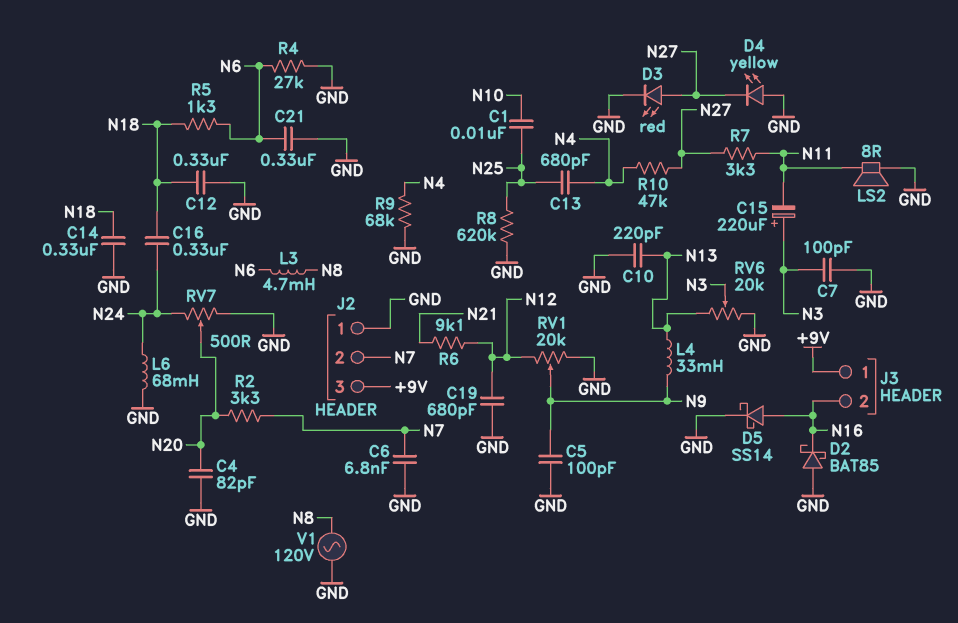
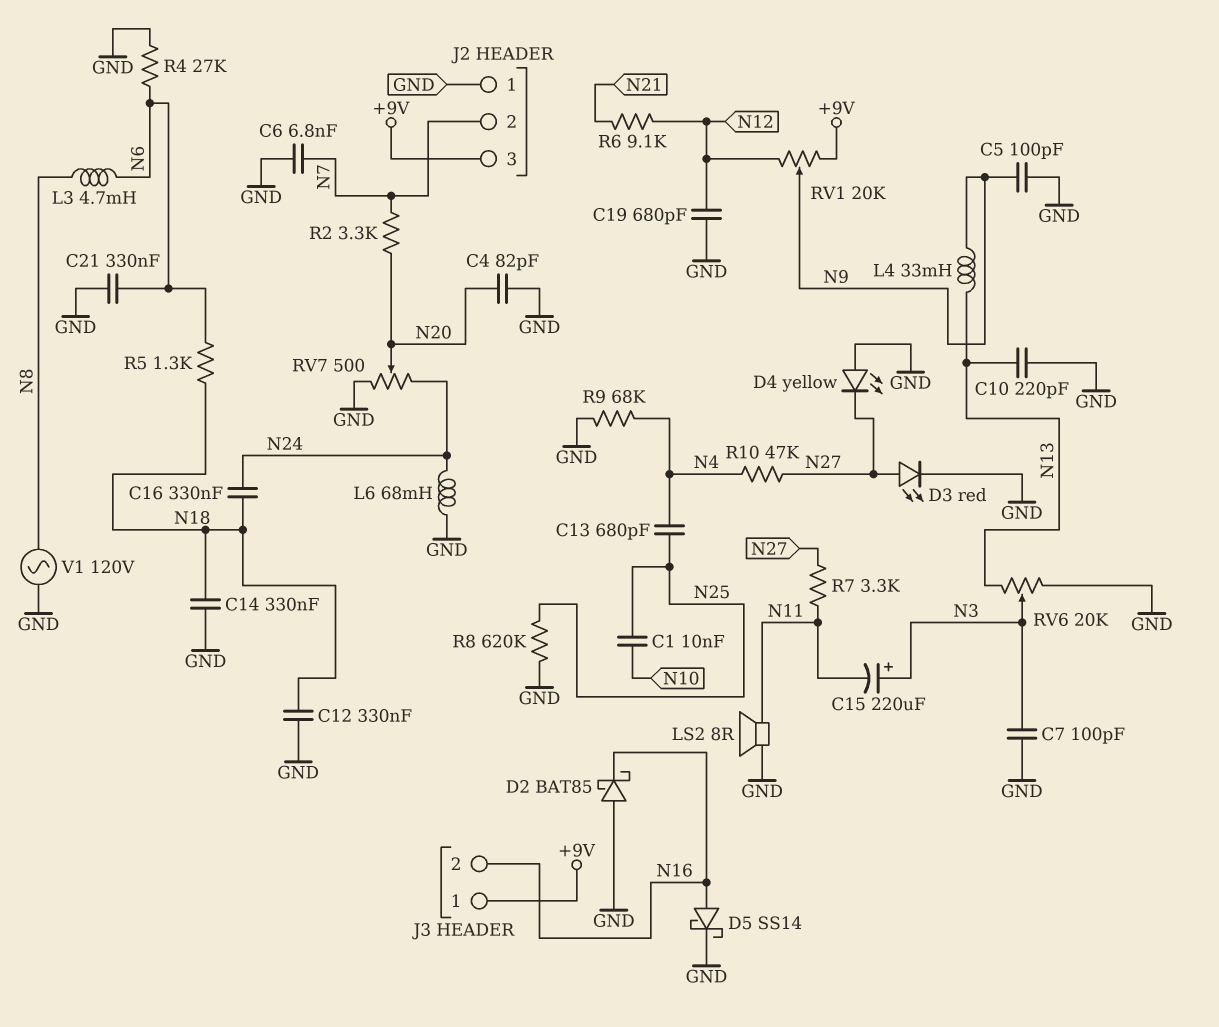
RV1: 20k (GND, N12, wiper N9) -> 20k (+9V, N12, wiper N9)

